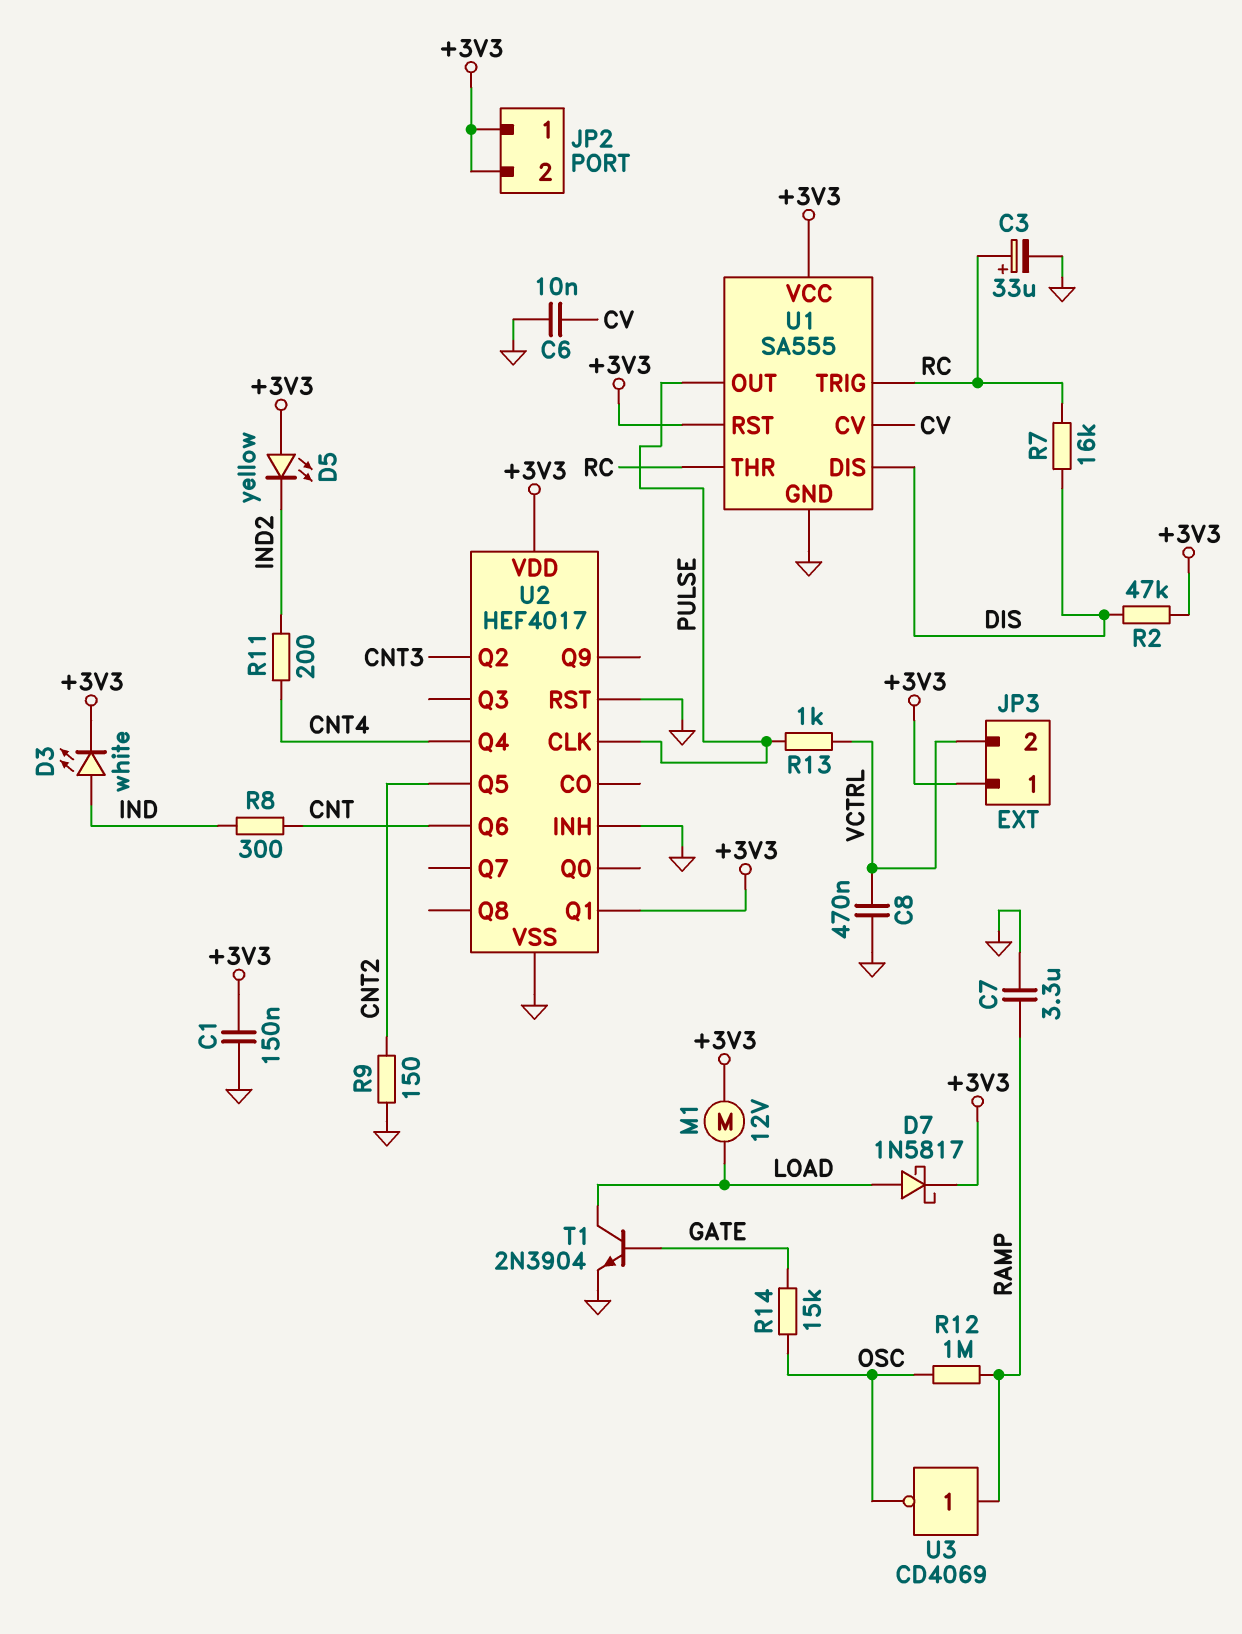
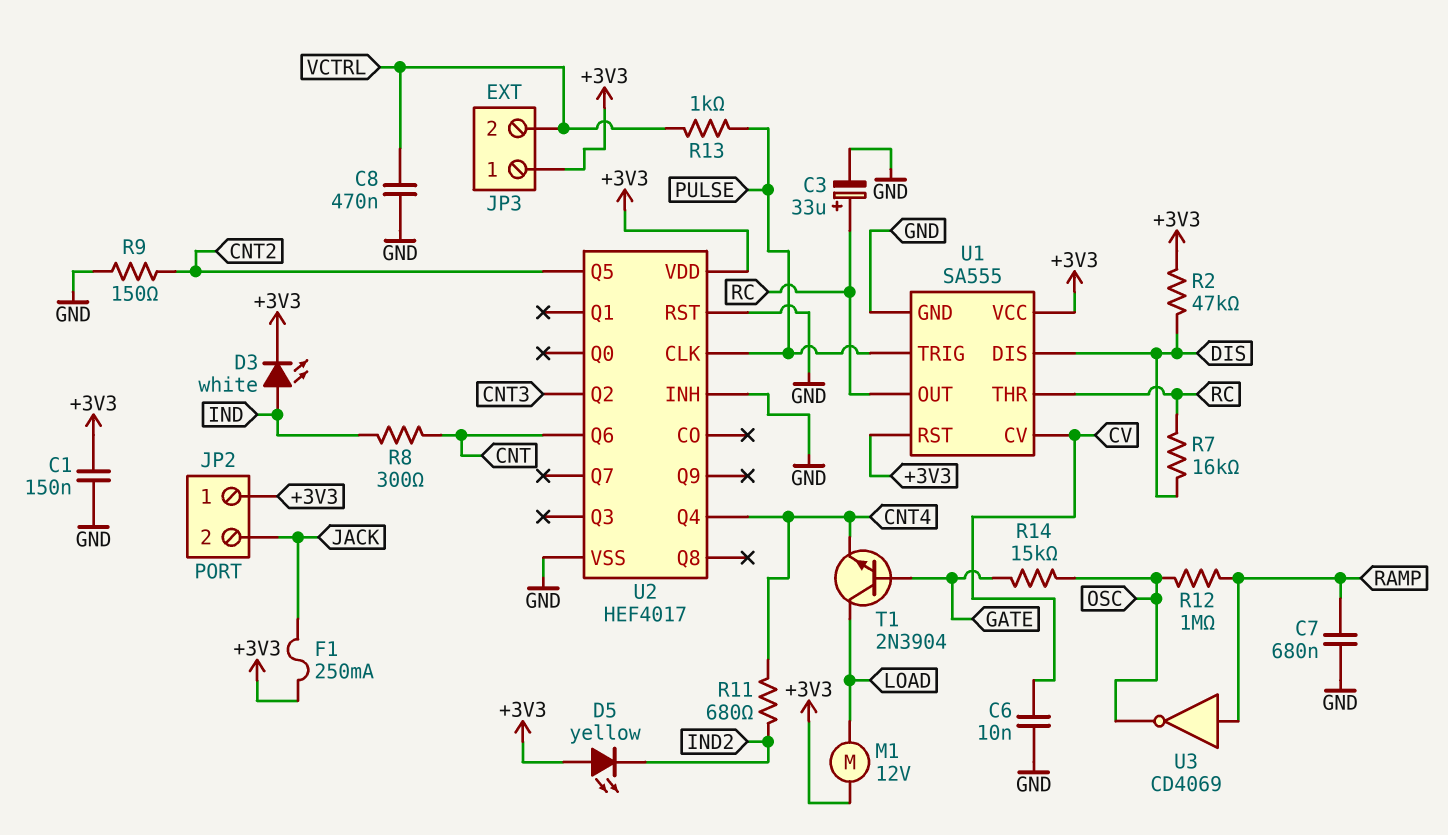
C7: 3.3uF (GND, RAMP) -> 680nF (GND, RAMP)
D7: schottky 1N5817 (A LOAD, K +3V3) -> none
F1: none -> 250mA (+3V3, JACK)
JP2 pin 2: +3V3 -> JACK
R11: 200 (CNT4, IND2) -> 680 (CNT4, IND2)
T1: NPN 2N3904 (B GATE, C LOAD, E GND) -> NPN 2N3904 (B GATE, C LOAD, E CNT4)
U1 pin OUT: PULSE -> RC
U1 pin TRIG: RC -> PULSE
U2 pin Q1: +3V3 -> none

